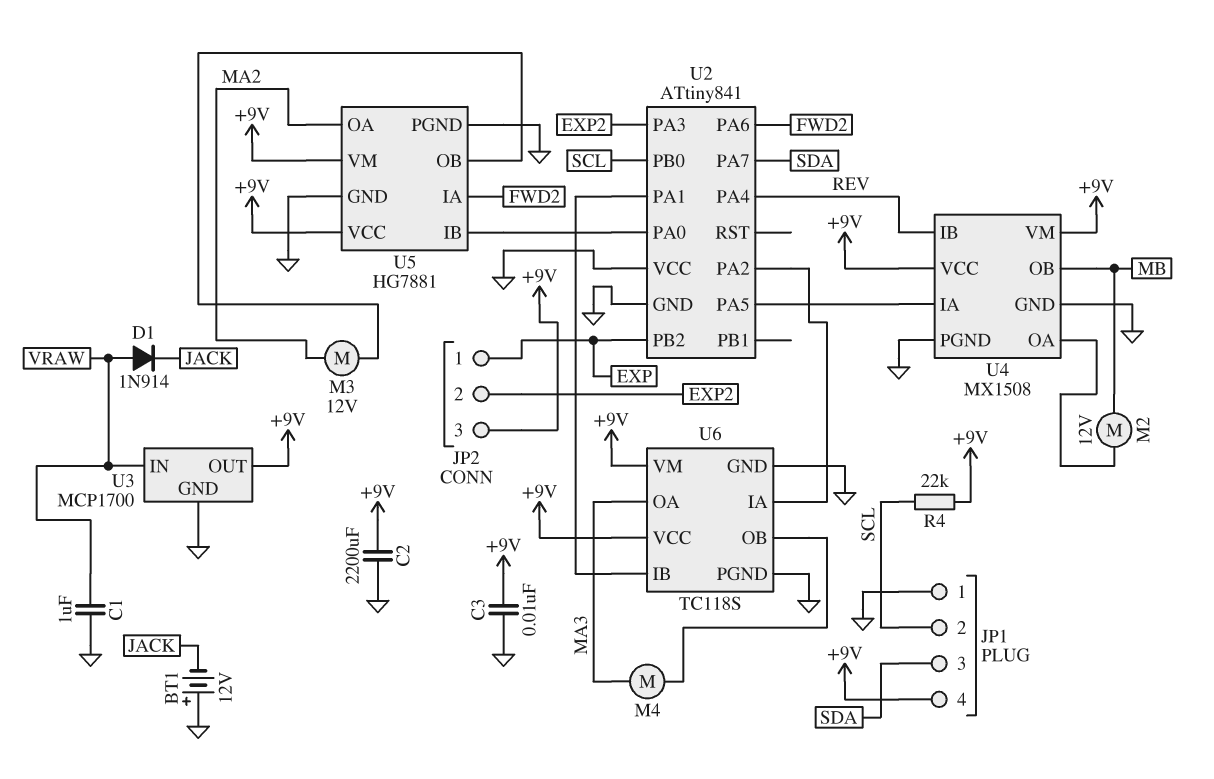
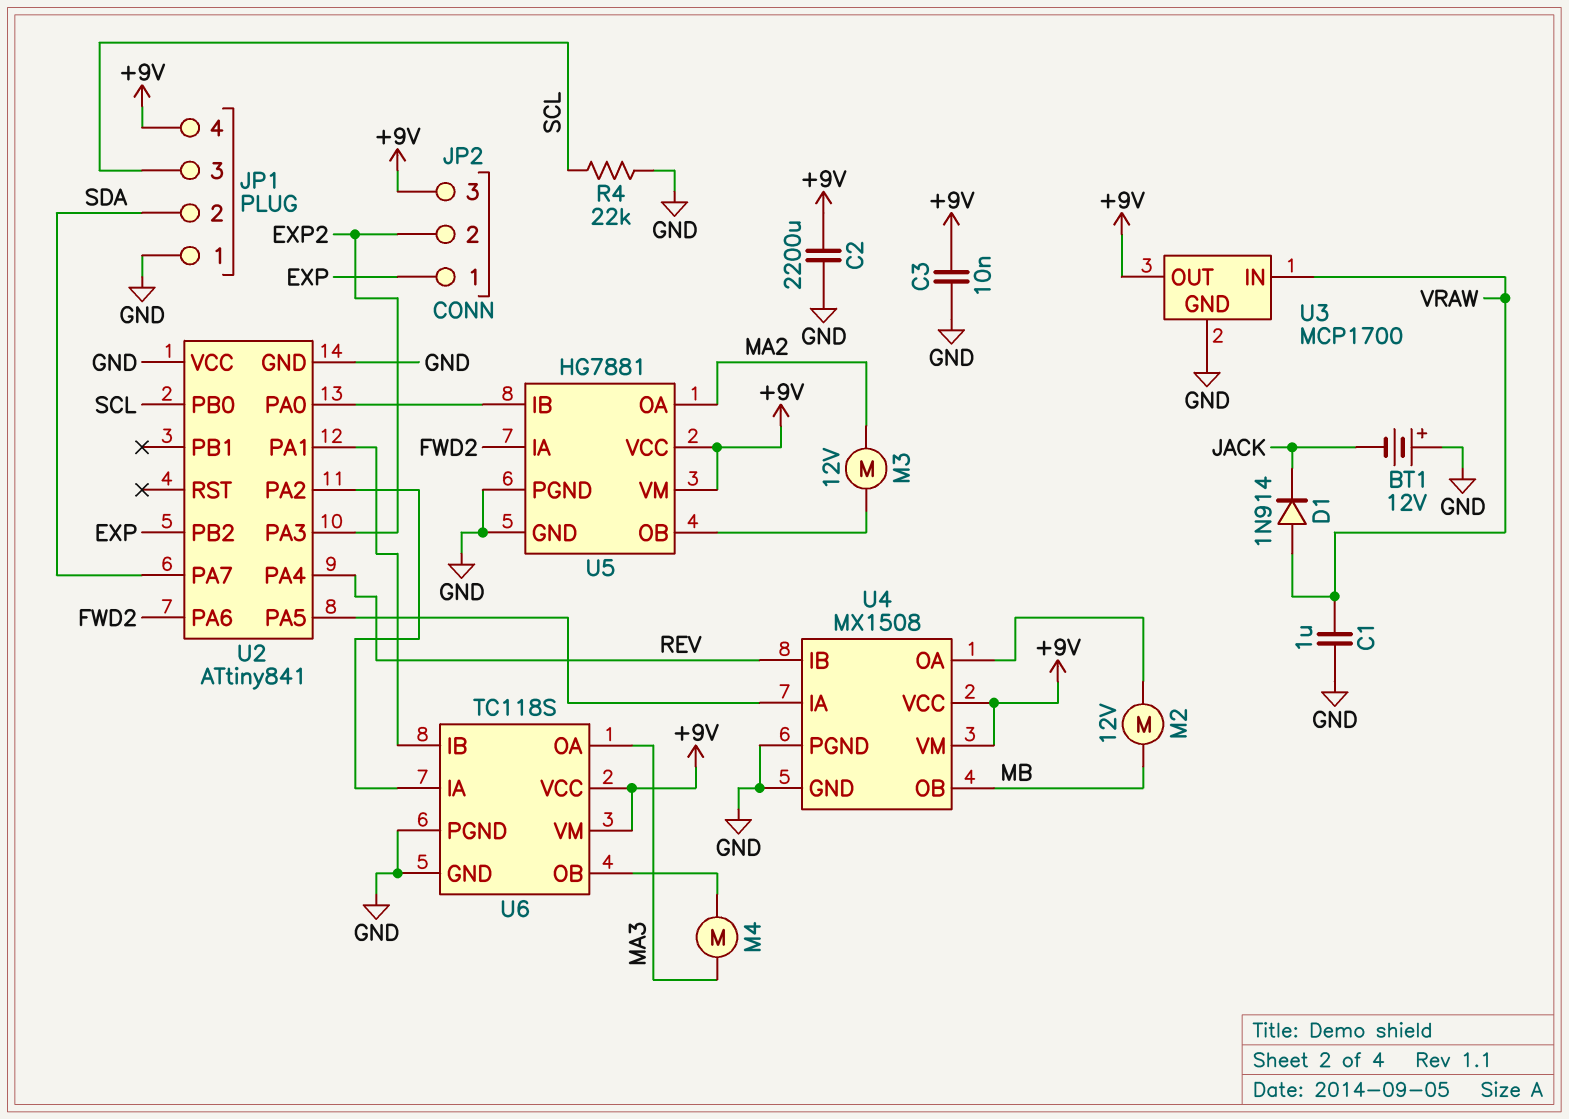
JP1 pin 2: SCL -> SDA
JP1 pin 3: SDA -> SCL
R4: 22k (+9V, SCL) -> 22k (GND, SCL)

